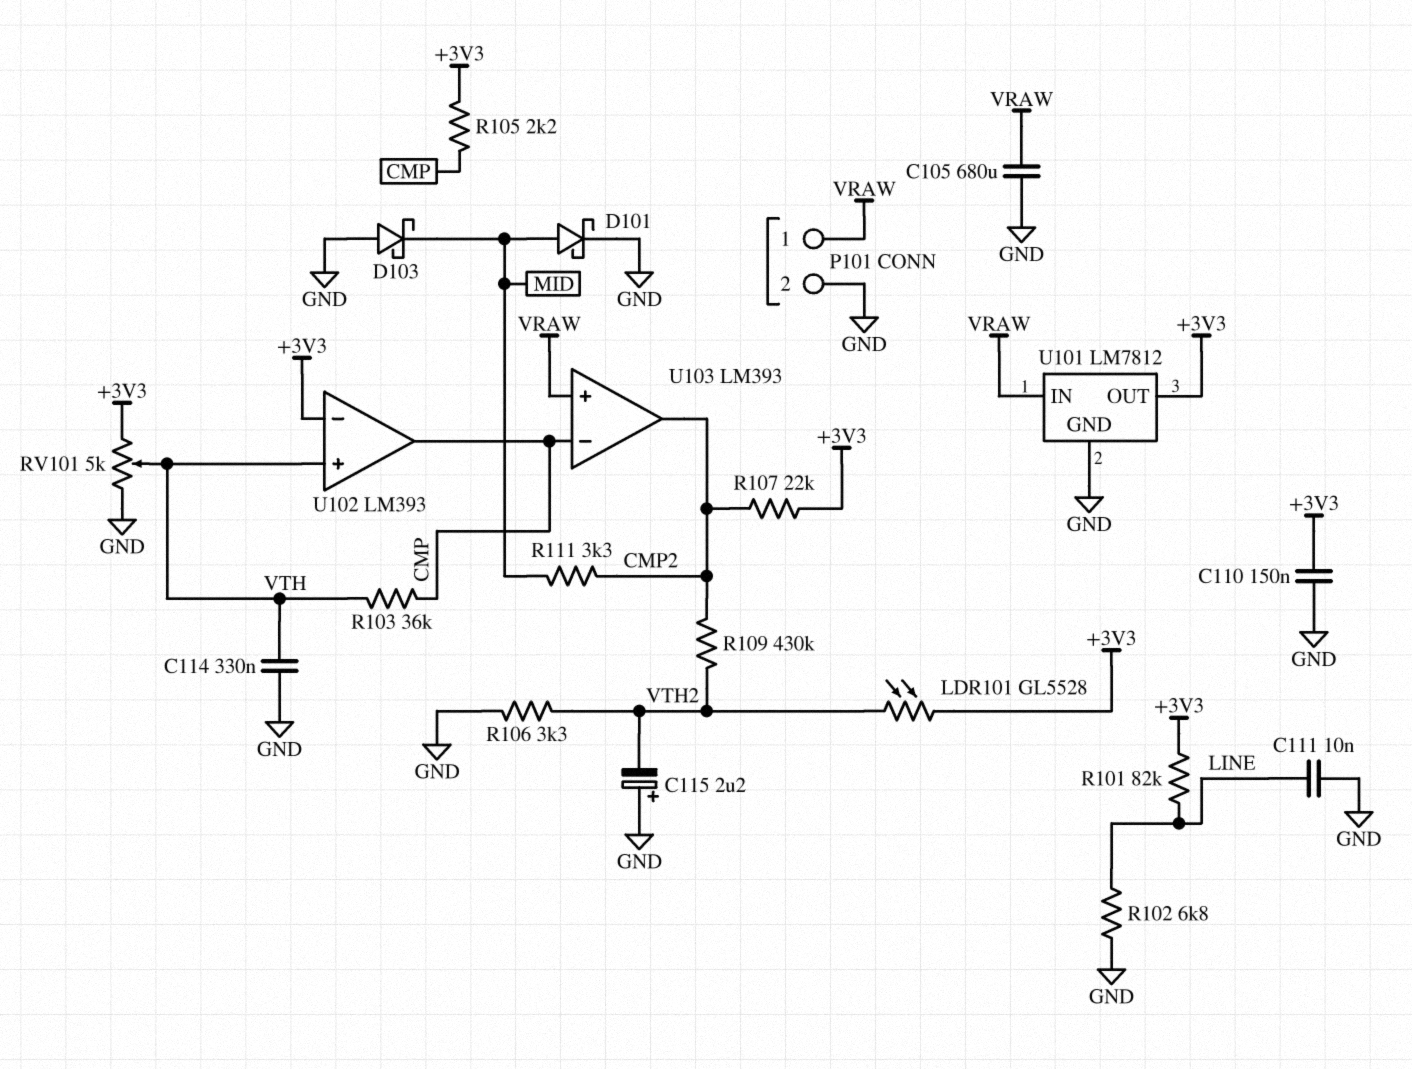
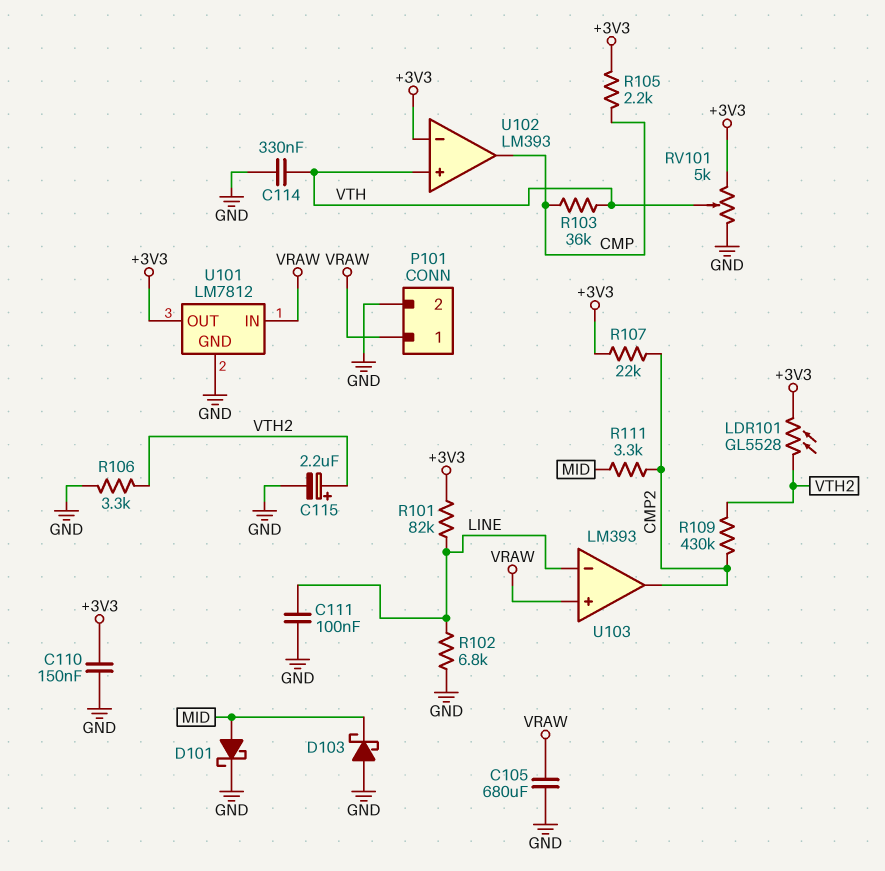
C111: 10nF (GND, LINE) -> 100nF (GND, LINE)
C115: 2.2uF (plus GND, minus VTH2) -> 2.2uF (plus VTH2, minus GND)
U103 pin in-: CMP -> LINE

